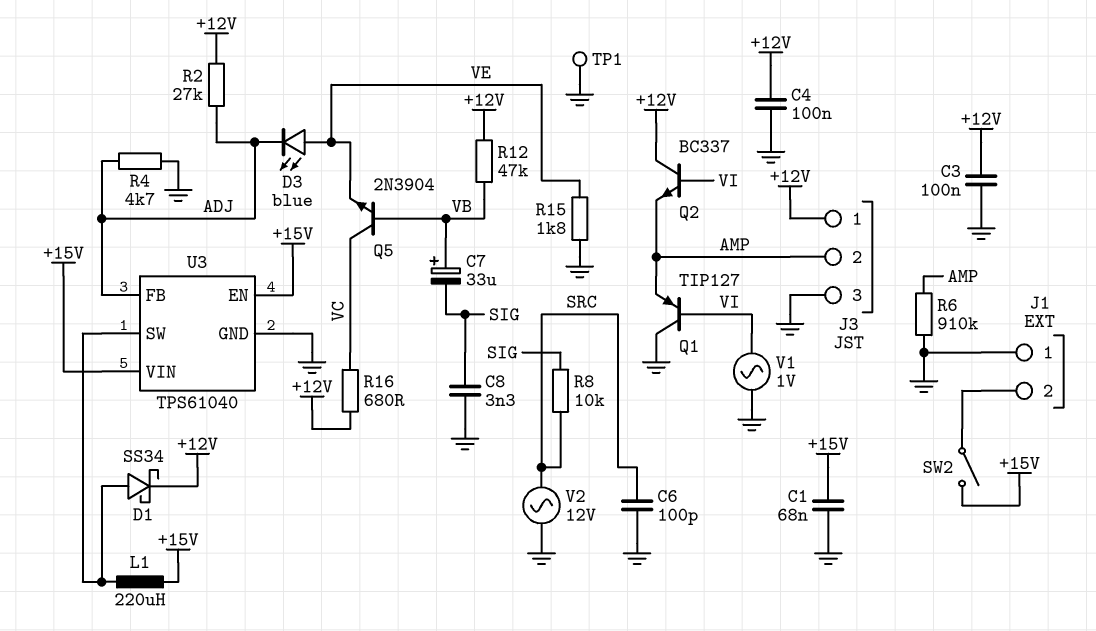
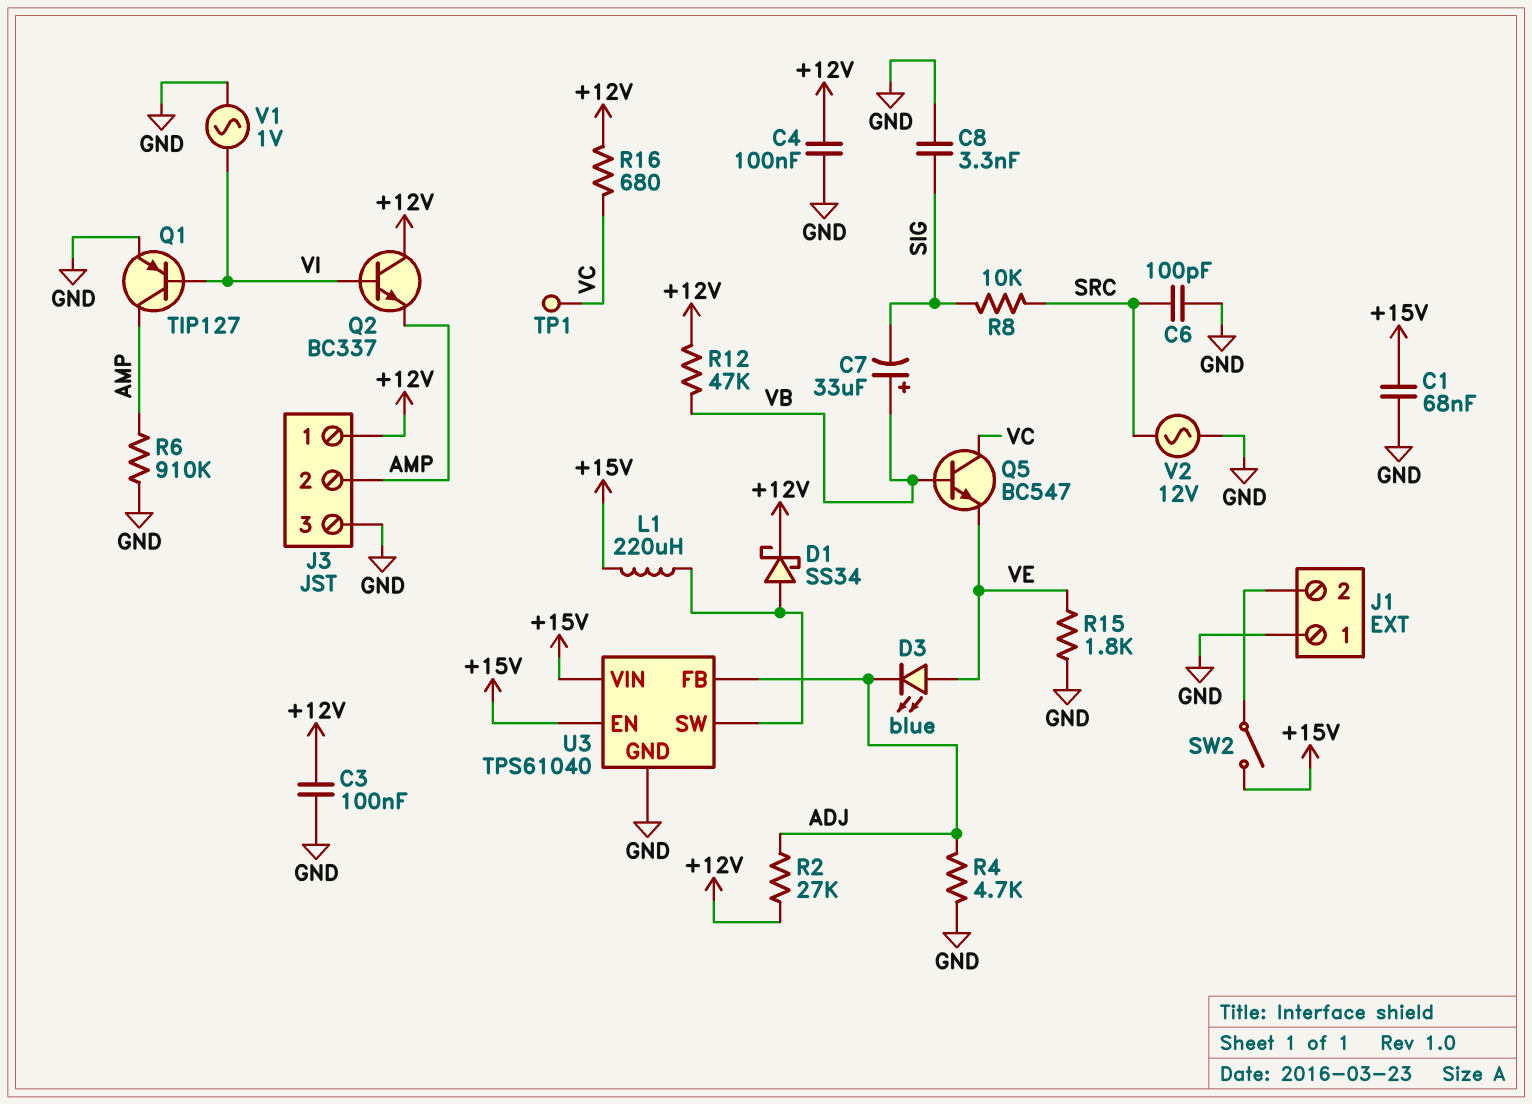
Q1: PNP TIP127 (B VI, C GND, E AMP) -> PNP TIP127 (B VI, C AMP, E GND)
Q5: NPN 2N3904 (B VB, C VC, E VE) -> NPN BC547 (B VB, C VC, E VE)
TP1: test point (GND) -> test point (VC)

